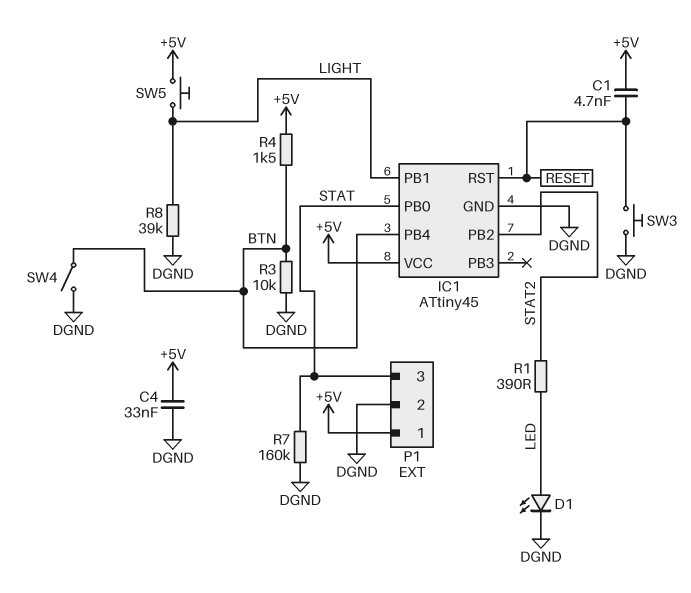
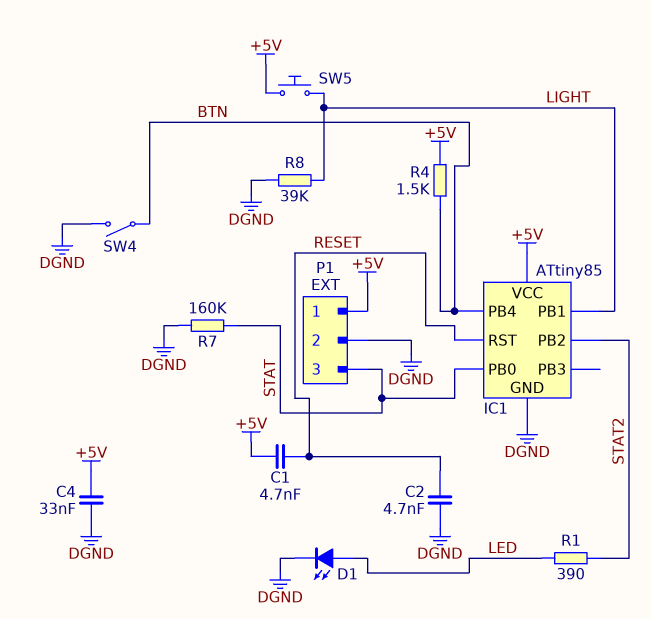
C2: none -> 4.7nF (DGND, RESET)
IC1: ATtiny45 -> ATtiny85
R3: 10k (BTN, DGND) -> none
SW3: button (DGND, RESET) -> none

